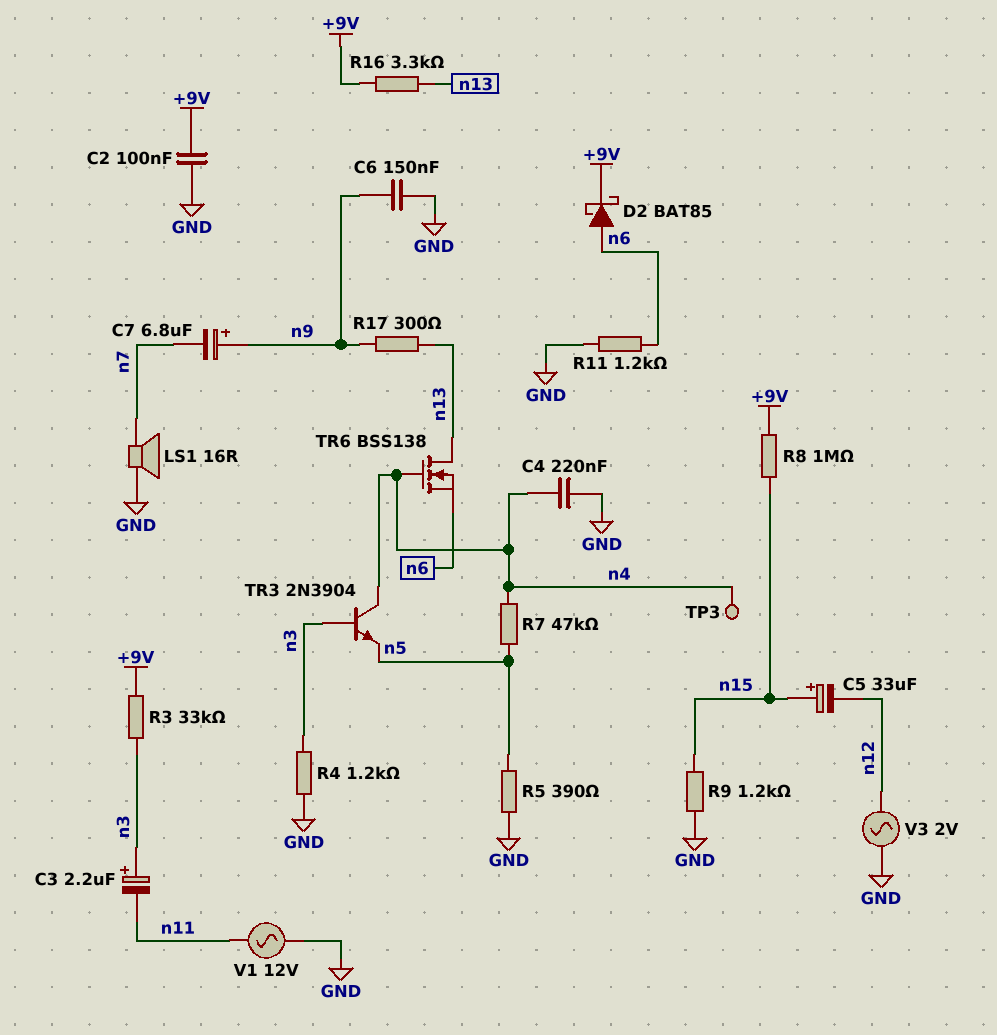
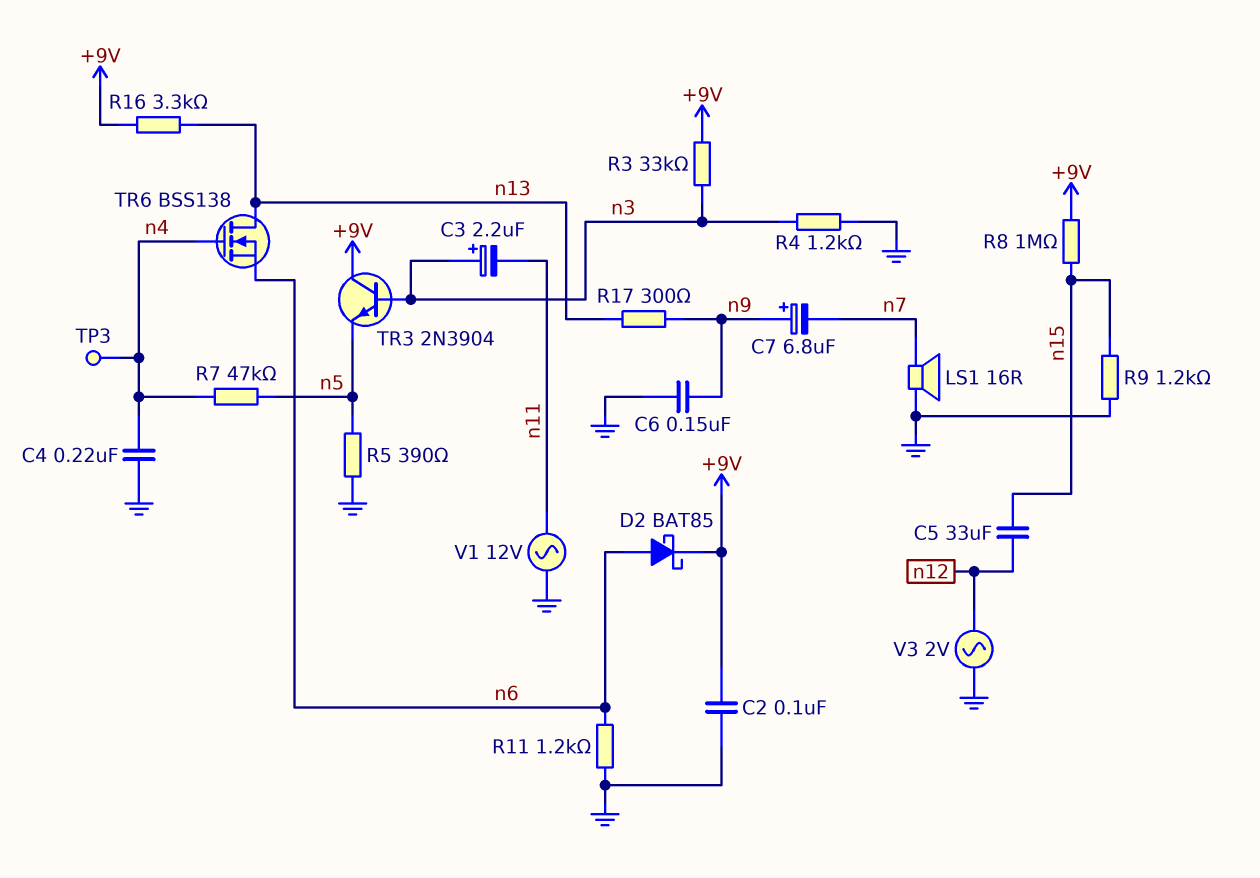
C5: 33uF (plus n15, minus n12) -> 33uF (n12, n15)
TR3: NPN 2N3904 (B n3, C n4, E n5) -> NPN 2N3904 (B n3, C +9V, E n5)

